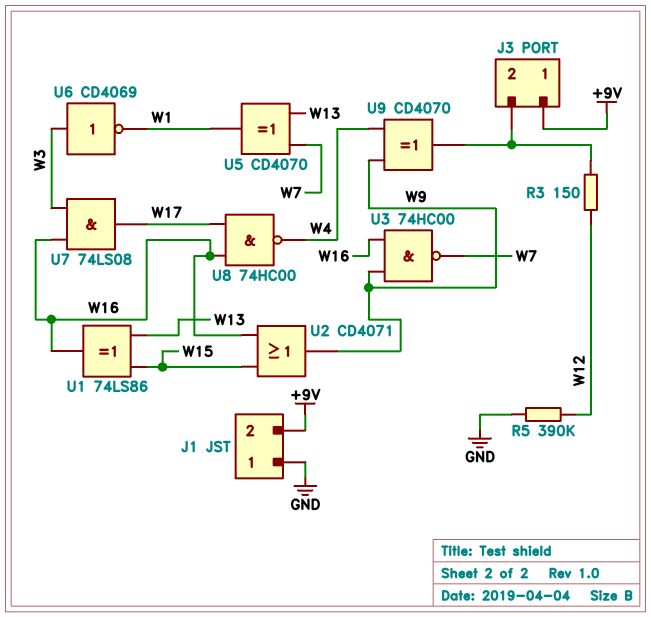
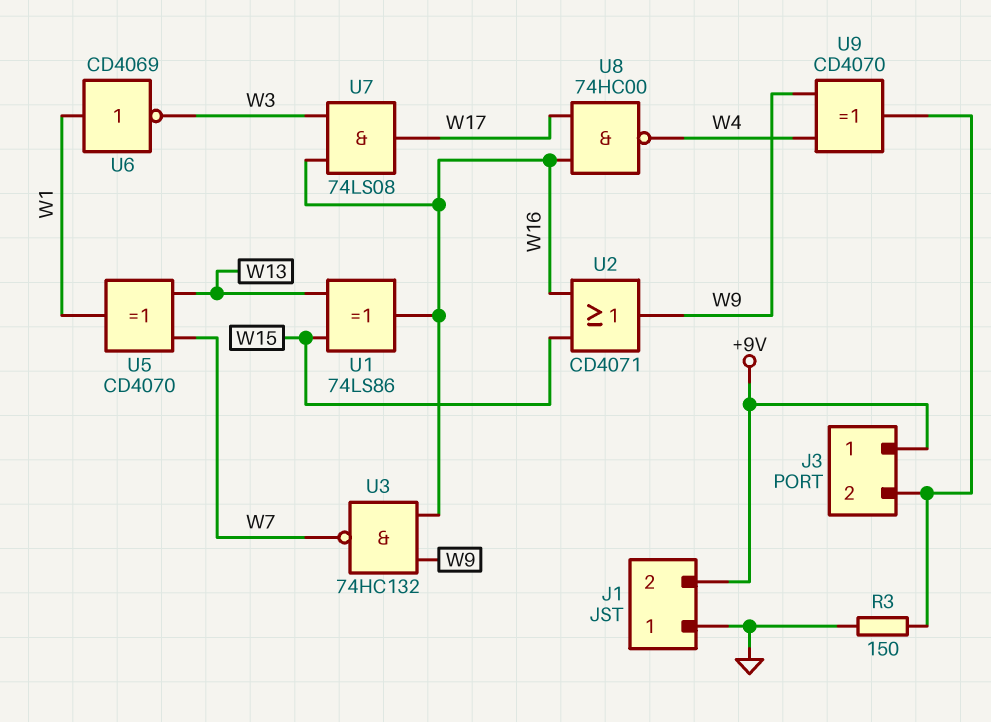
R3: 150 (J3/2, W12) -> 150 (GND, J3/2)
R5: 390k (GND, W12) -> none
U3: NAND 74HC00 (in W9, in W16, out W7) -> NAND 74HC132 (in W9, in W16, out W7)
U6: NOT CD4069 (in W3, out W1) -> NOT CD4069 (in W1, out W3)

